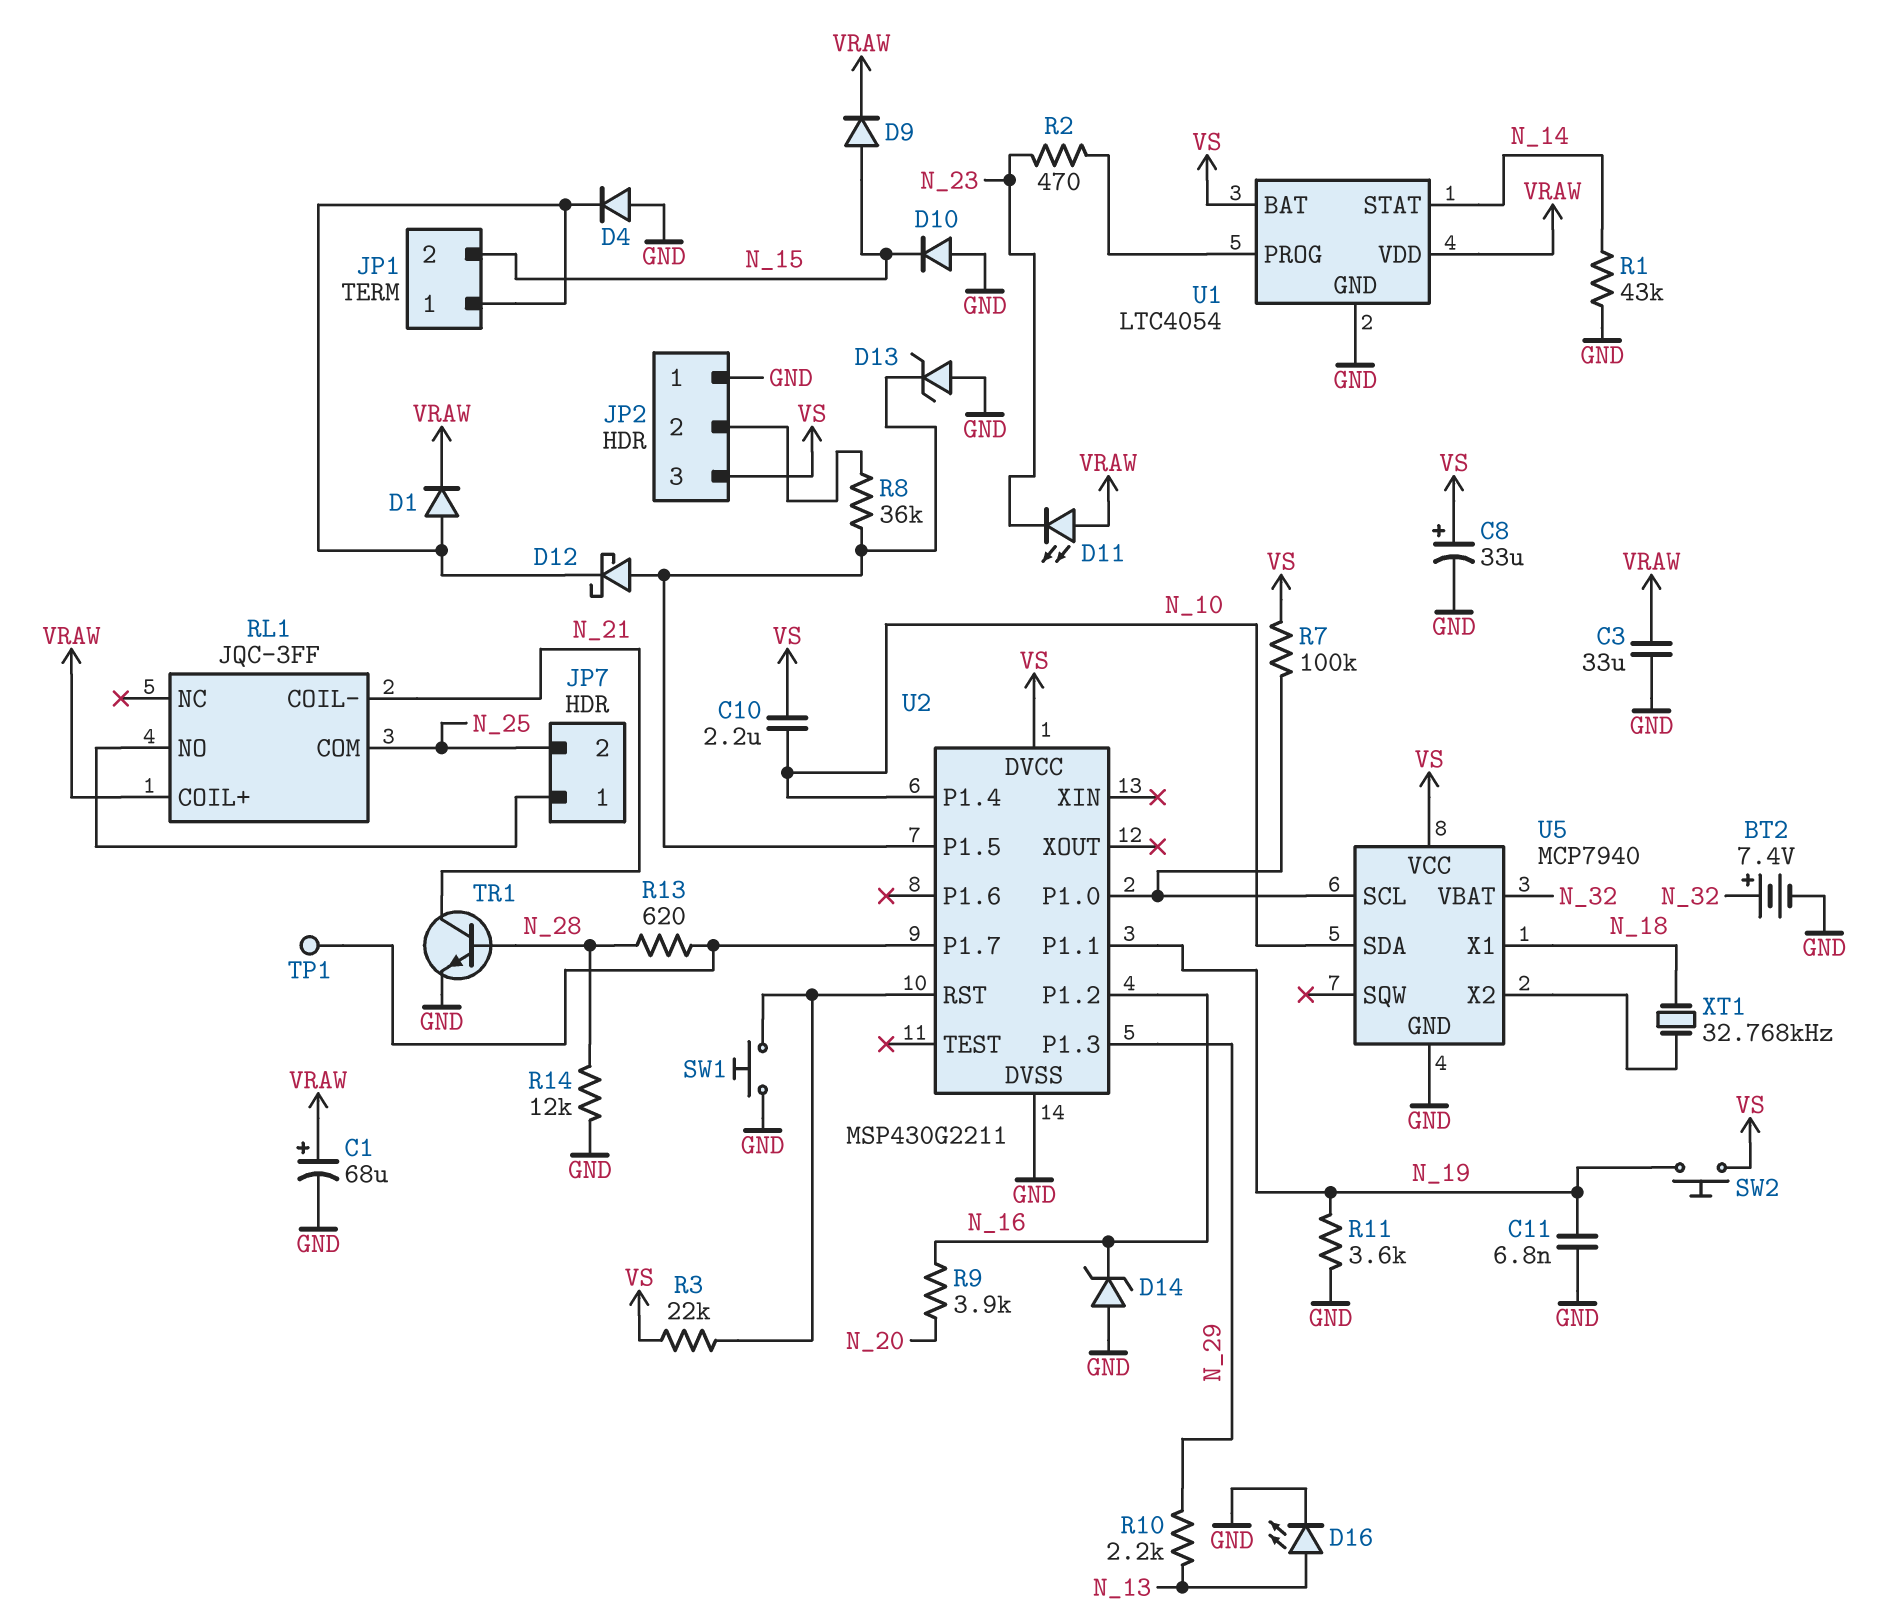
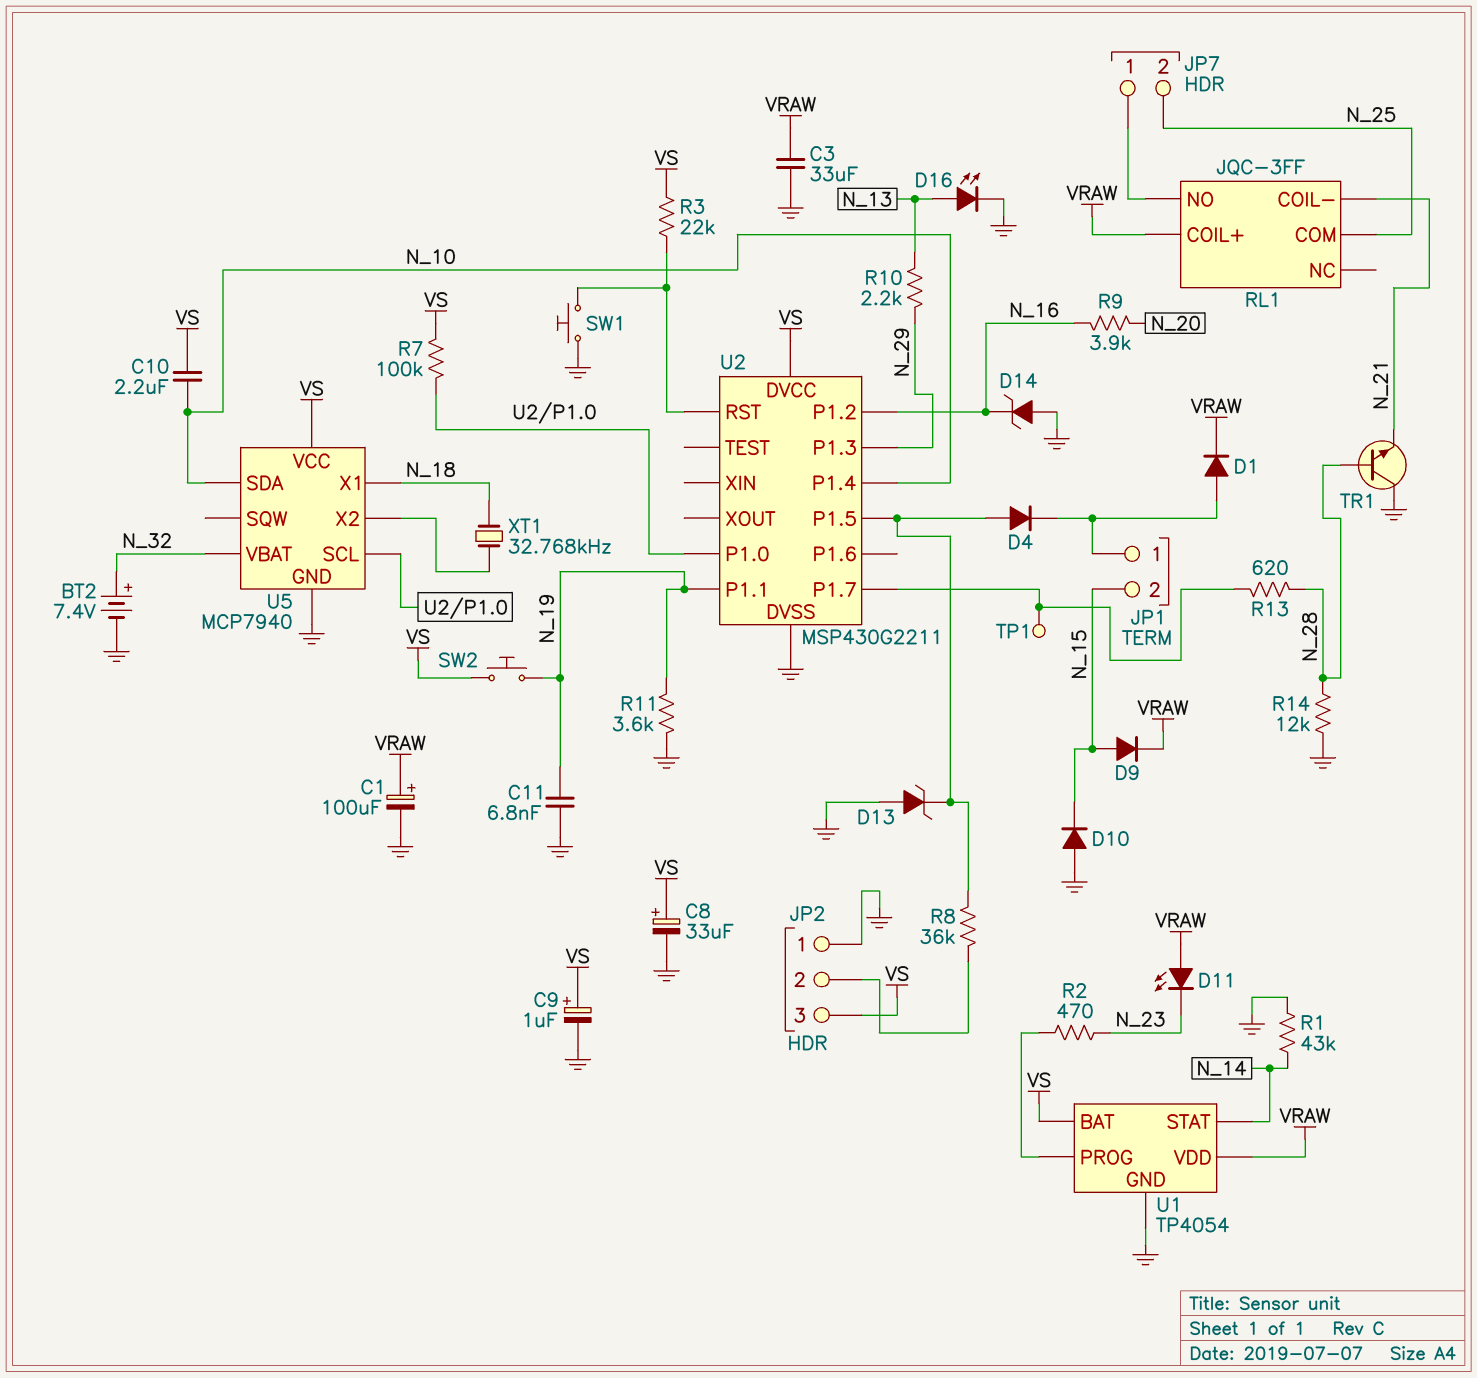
C1: 68uF (plus VRAW, minus GND) -> 100uF (plus VRAW, minus GND)
C9: none -> 1uF (plus VS, minus GND)
D4: diode (A GND, K JP1/1) -> diode (A U2/P1.5, K JP1/1)
D12: schottky (A U2/P1.5, K JP1/1) -> none
TR1: NPN (B N_28, C N_21, E GND) -> NPN (B N_28, C GND, E N_21)
U1: LTC4054 -> TP4054

